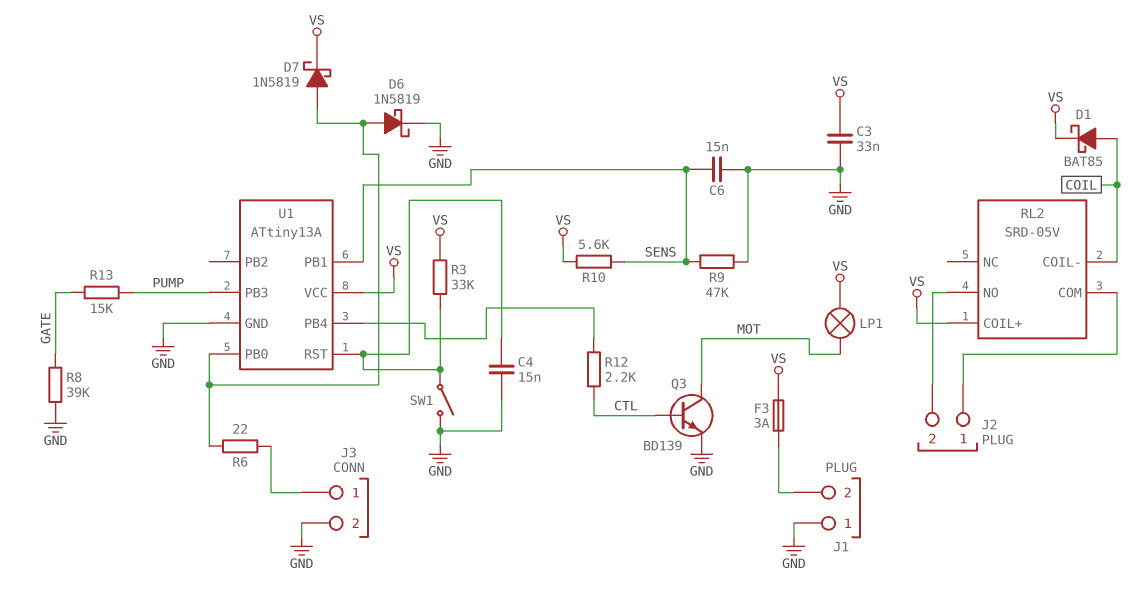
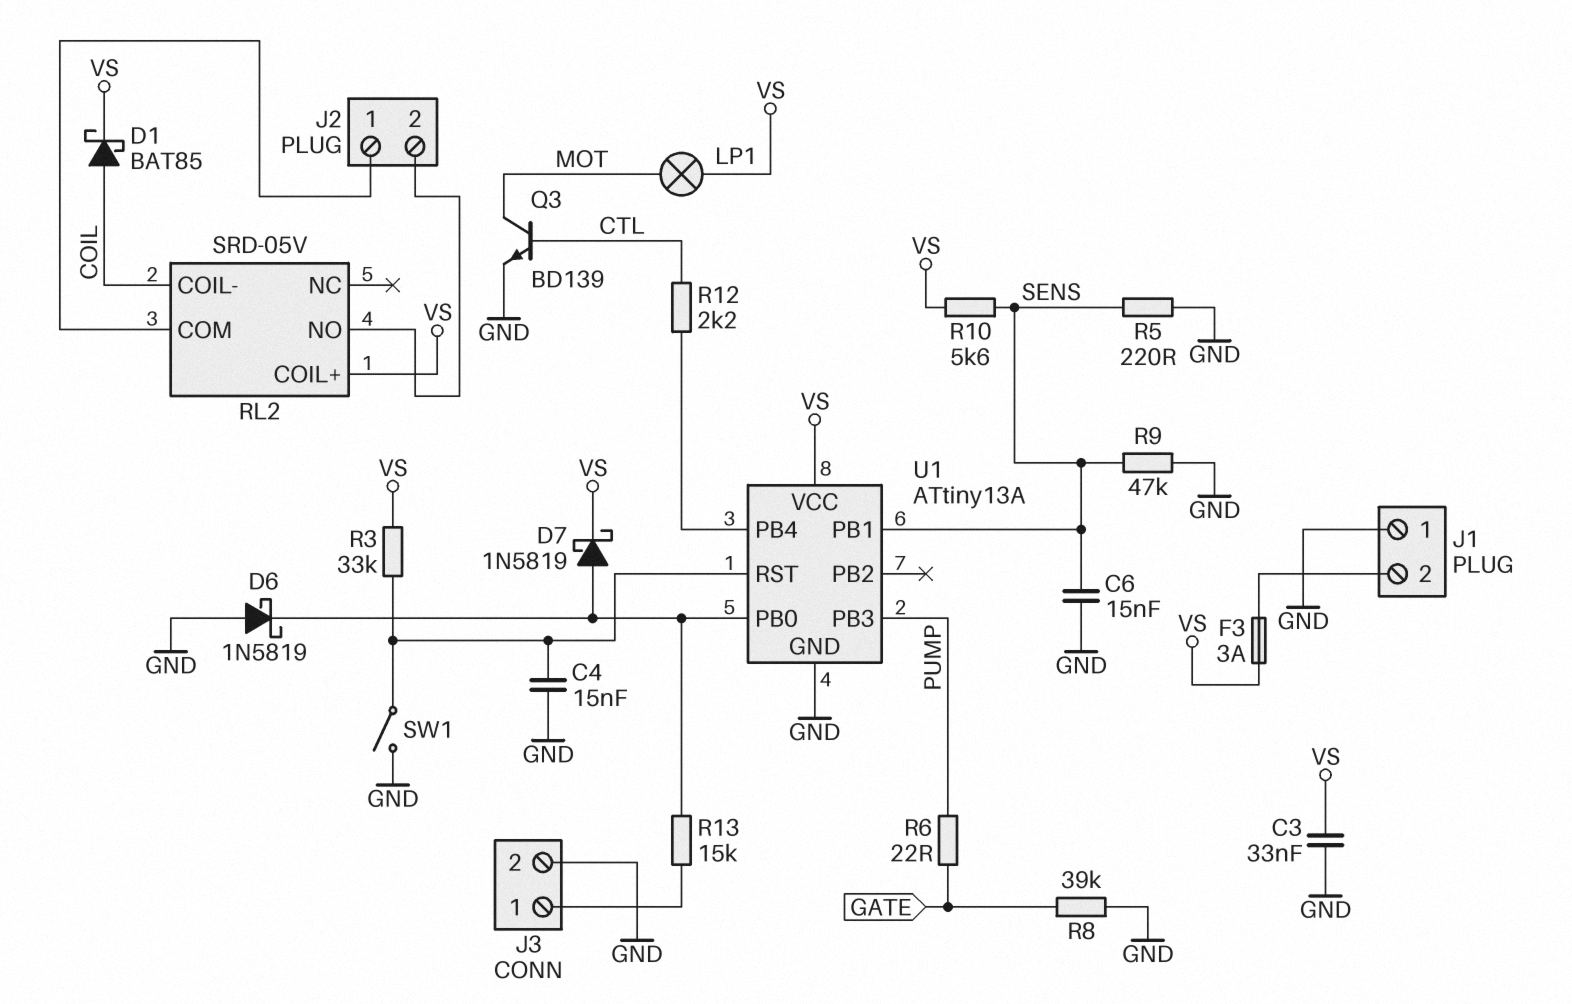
D6: schottky 1N5819 (A U1/PB0, K GND) -> schottky 1N5819 (A GND, K U1/PB0)
R5: none -> 220 (GND, SENS)
R6: 22 (J3/1, U1/PB0) -> 22 (GATE, PUMP)
R13: 15k (GATE, PUMP) -> 15k (J3/1, U1/PB0)

